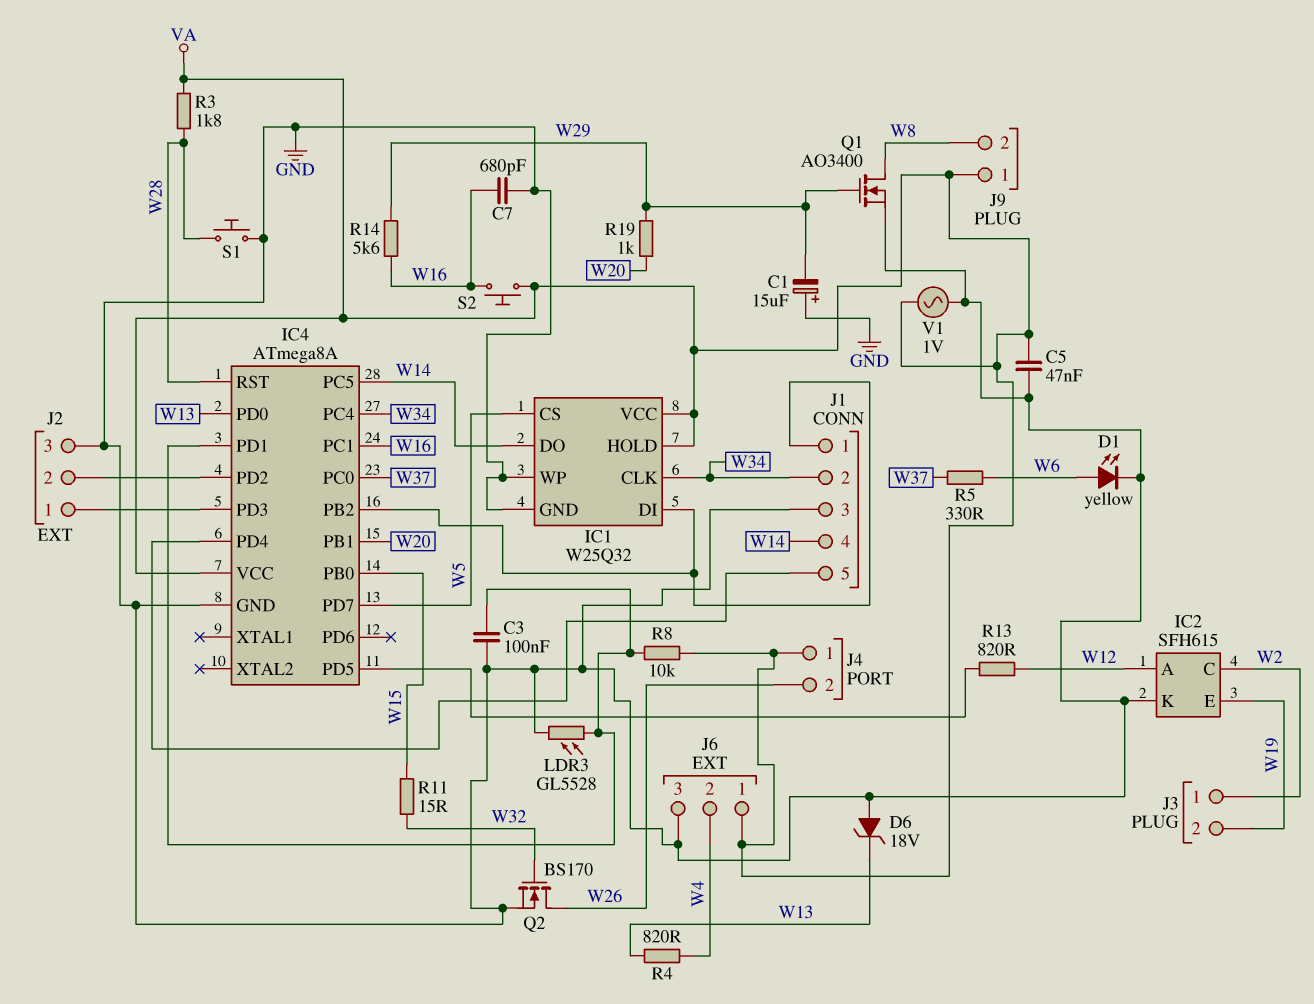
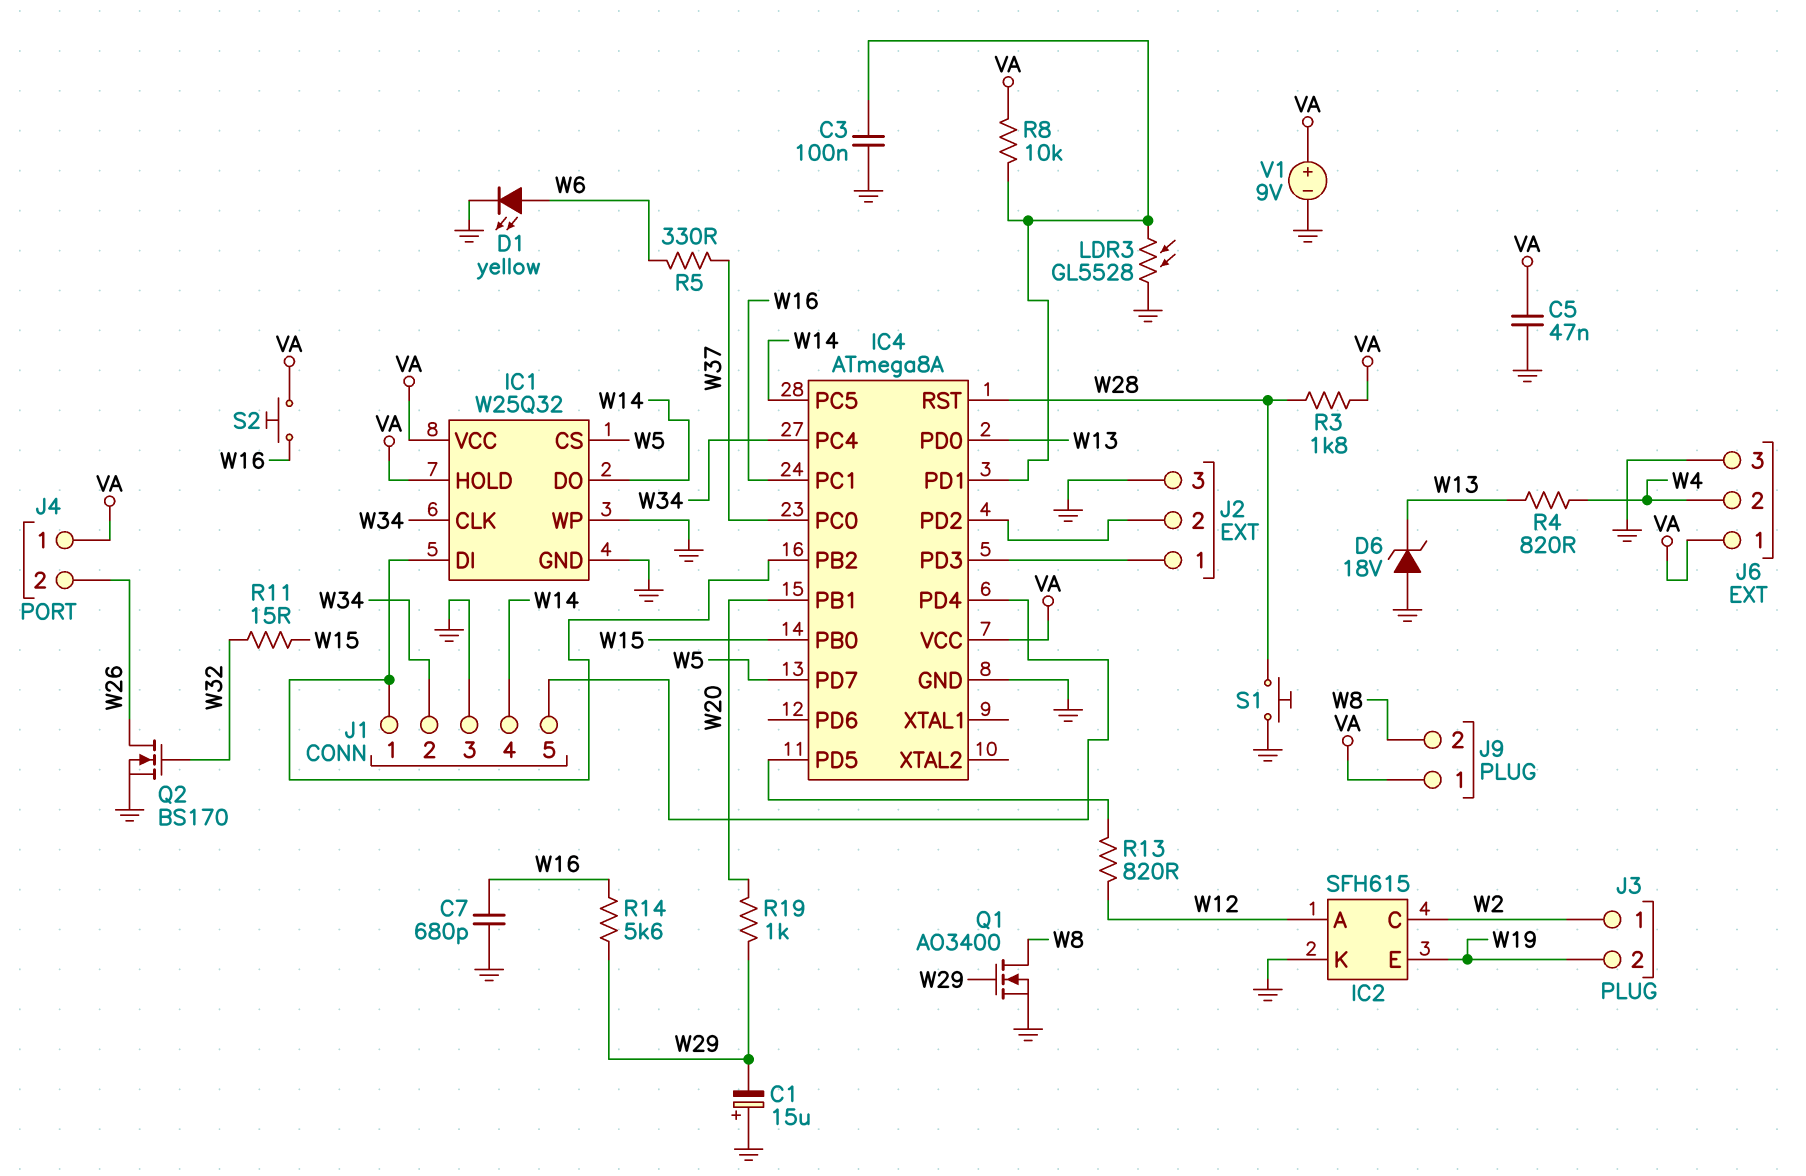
V1: AC 1V (GND, VA) -> 9V (plus VA, minus GND)

